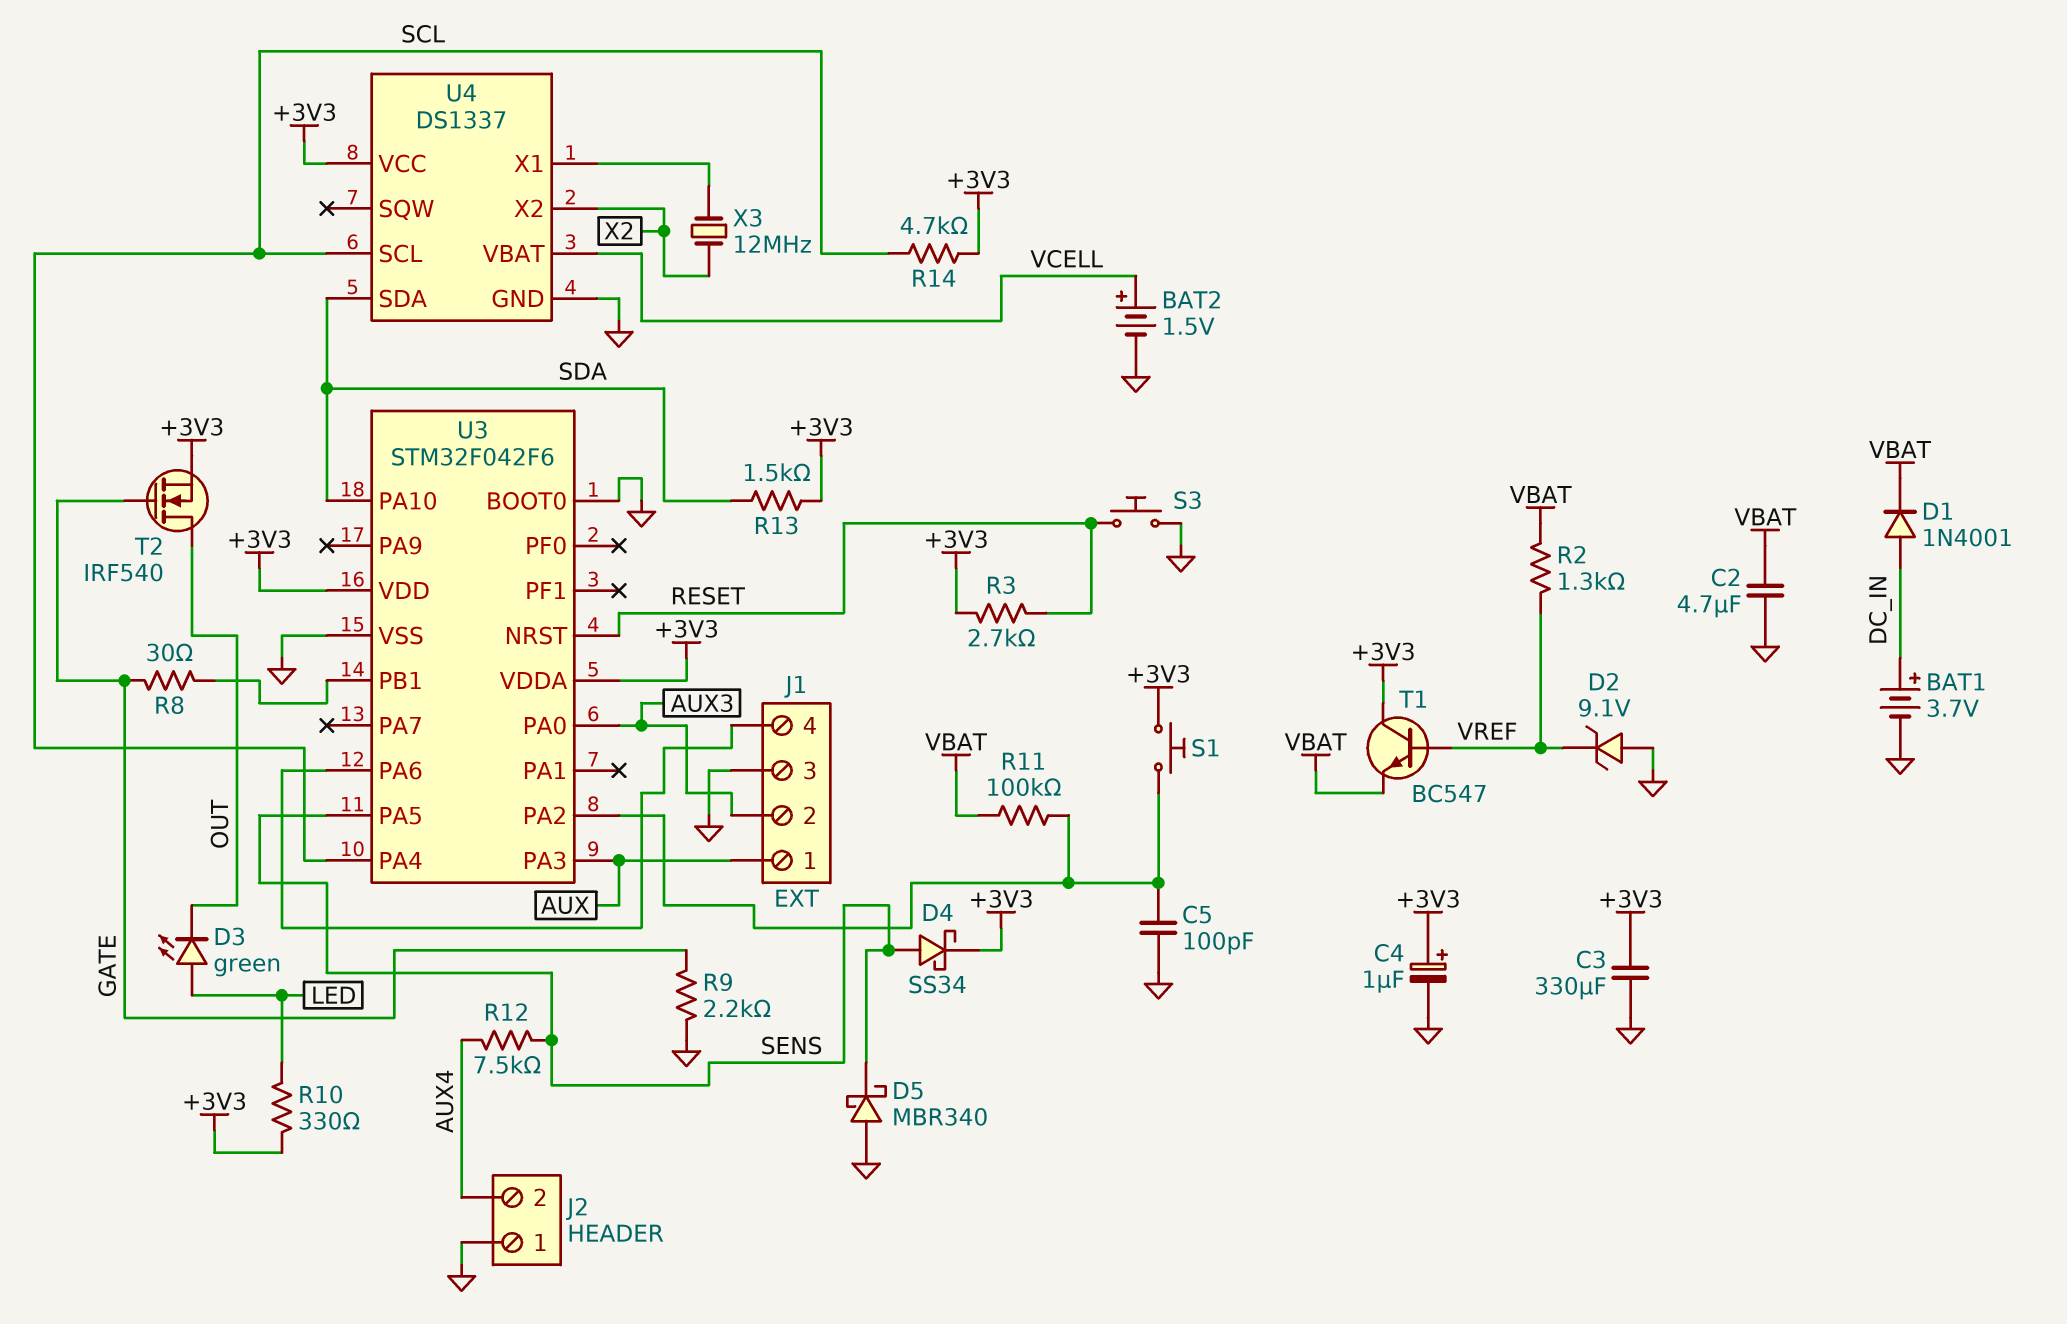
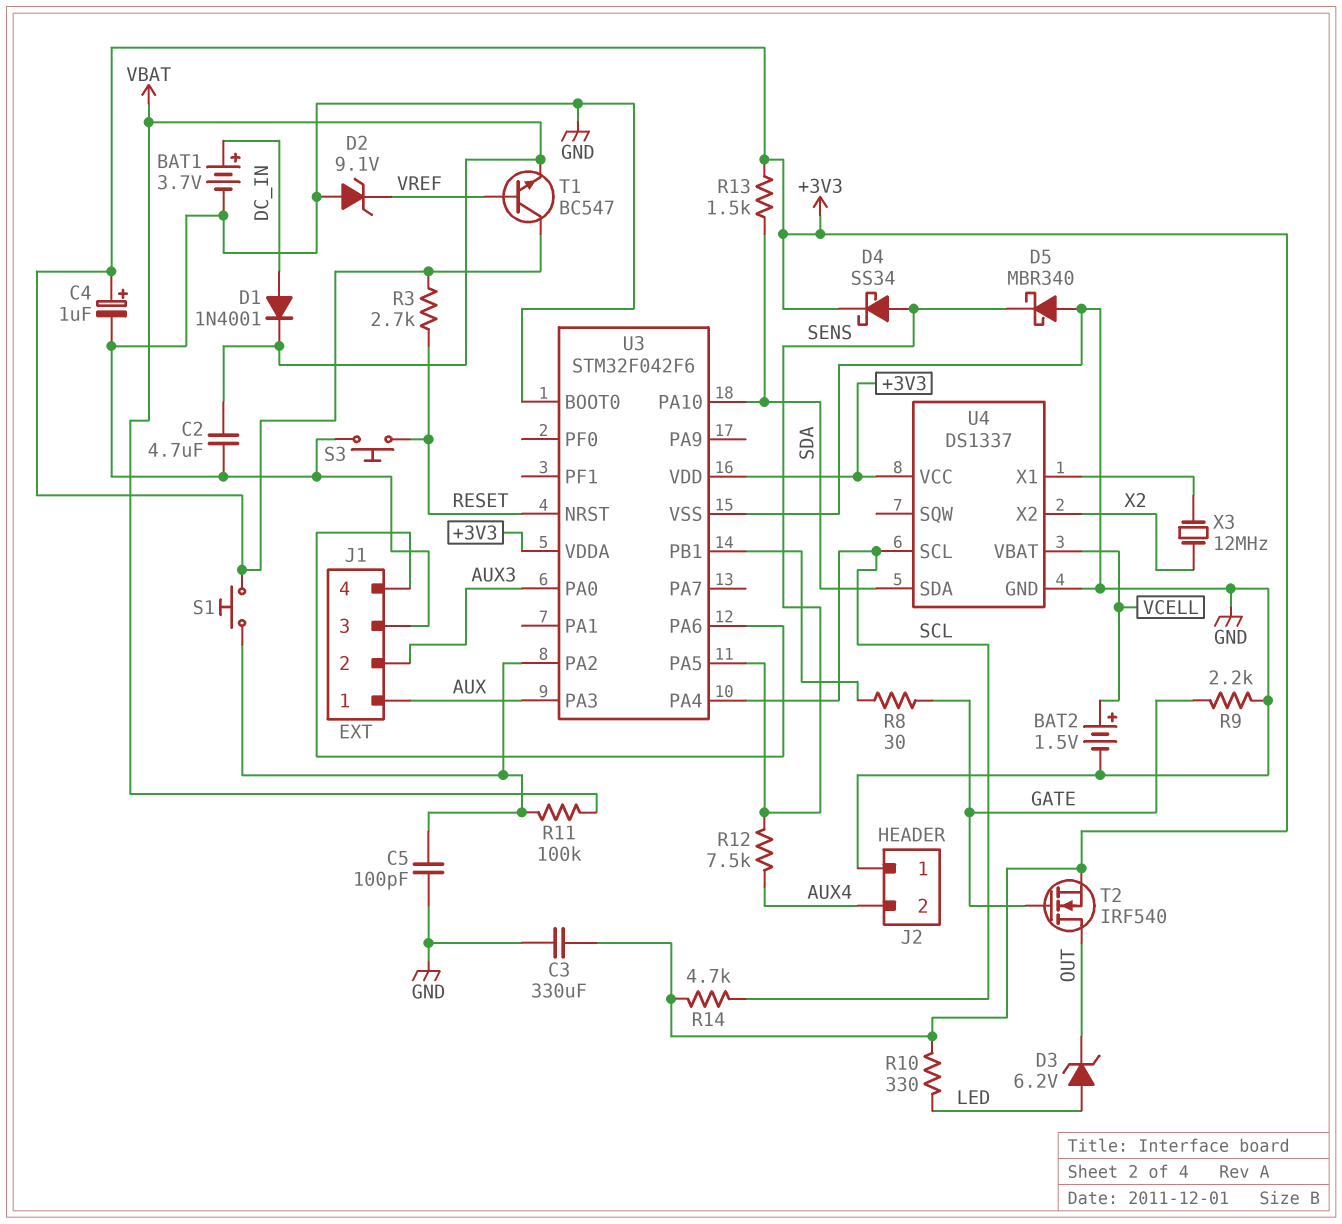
D3: LED green (A LED, K OUT) -> zener 6.2V (A LED, K OUT)
R2: 1.3k (VBAT, VREF) -> none

